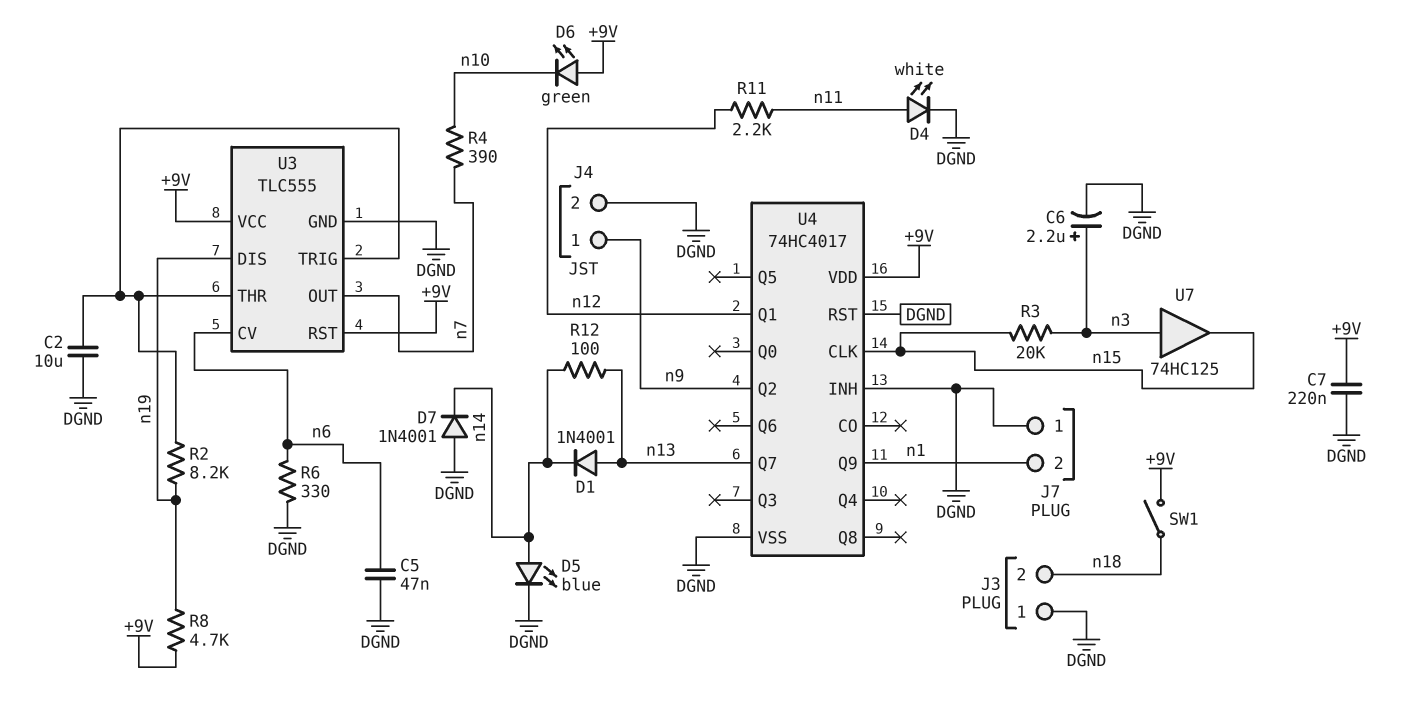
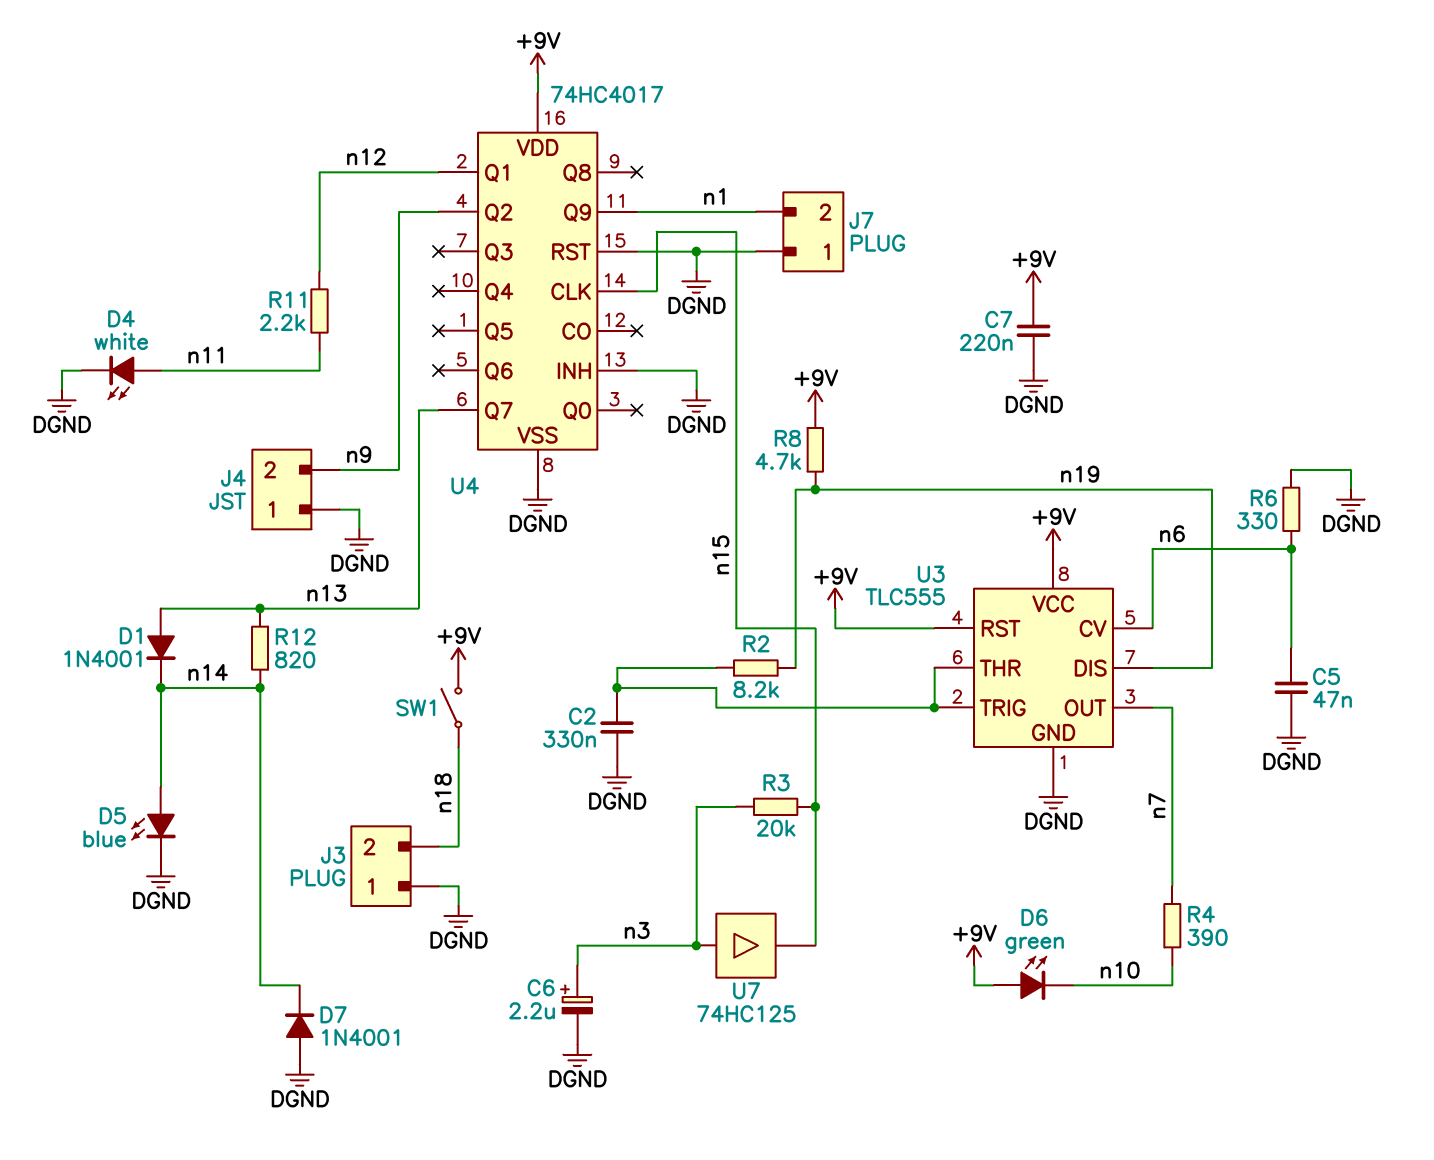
C2: 10uF (DGND, U3/THR) -> 330nF (DGND, U3/THR)
J4 pin 1: n9 -> DGND
J4 pin 2: DGND -> n9
R12: 100 (n13, n14) -> 820 (n13, n14)

